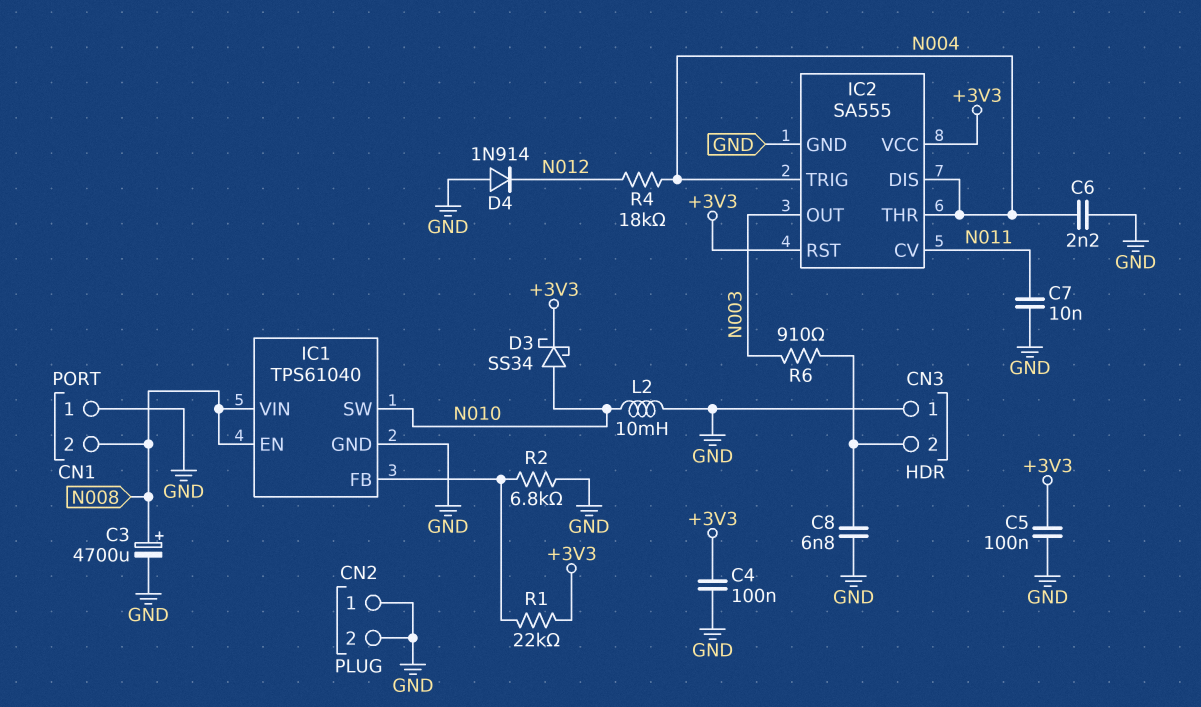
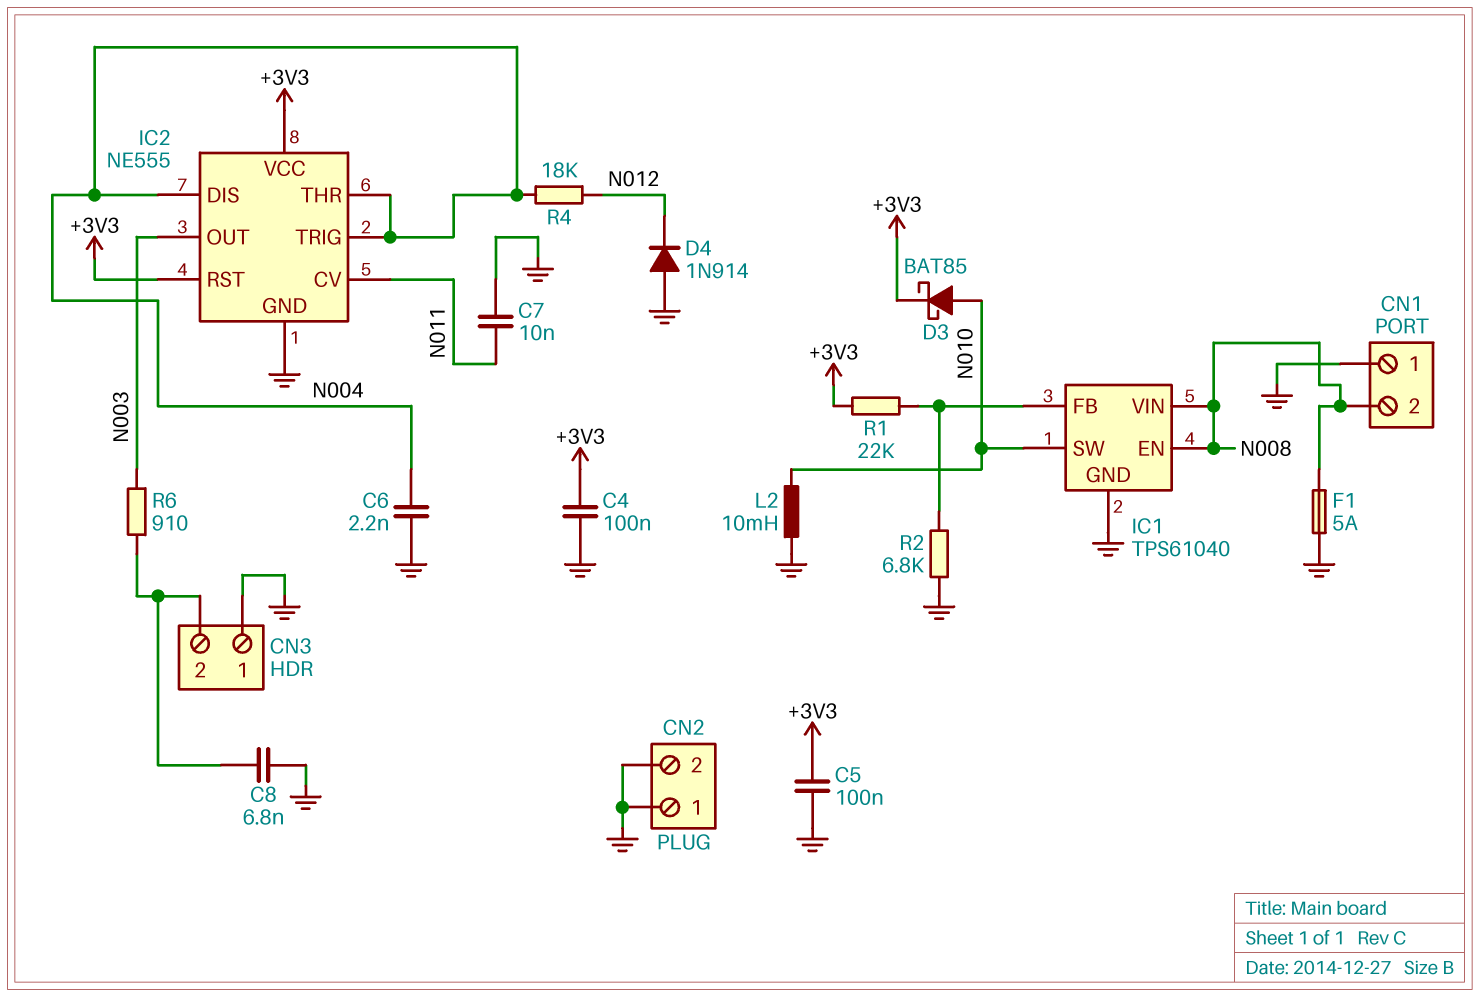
C3: 4700uF (plus N008, minus GND) -> none
D3: schottky SS34 (A N010, K +3V3) -> schottky BAT85 (A N010, K +3V3)
F1: none -> 5A (GND, N008)
IC2: SA555 -> NE555

